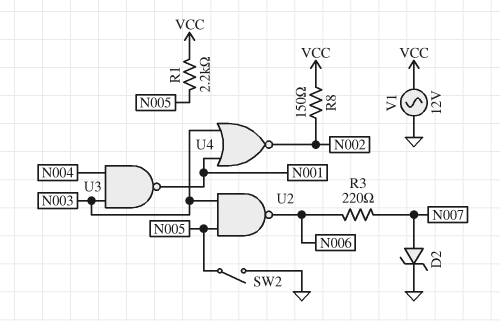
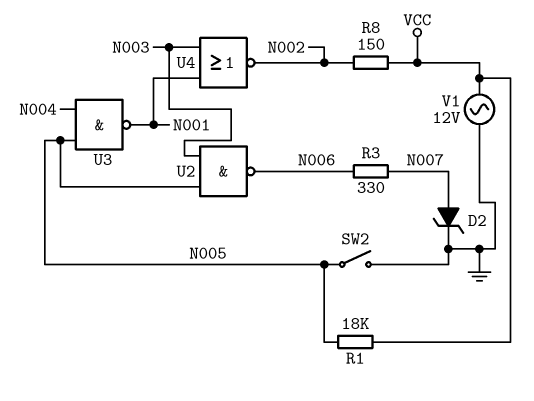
R1: 2.2k (N005, VCC) -> 18k (N005, VCC)
R3: 220 (N006, N007) -> 330 (N006, N007)
U3: NAND (in N003, in N004, out N001) -> NAND (in N004, in N005, out N001)

